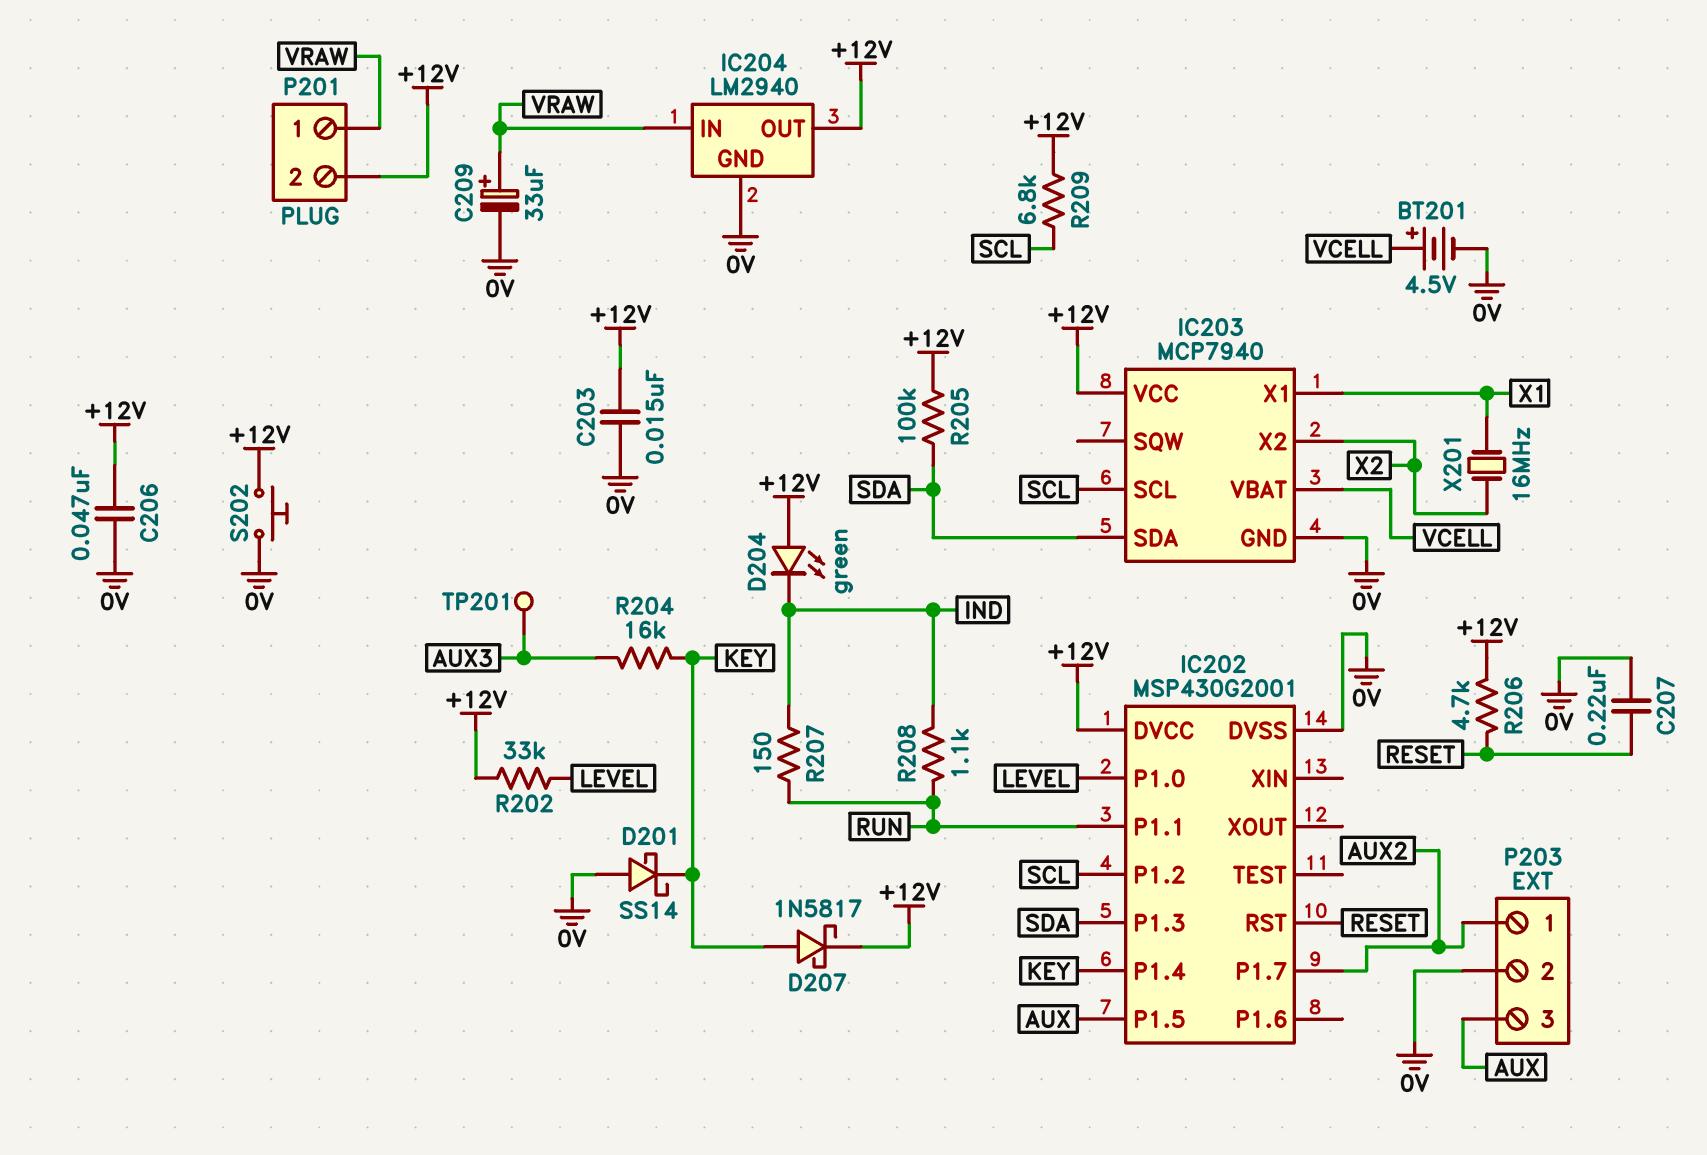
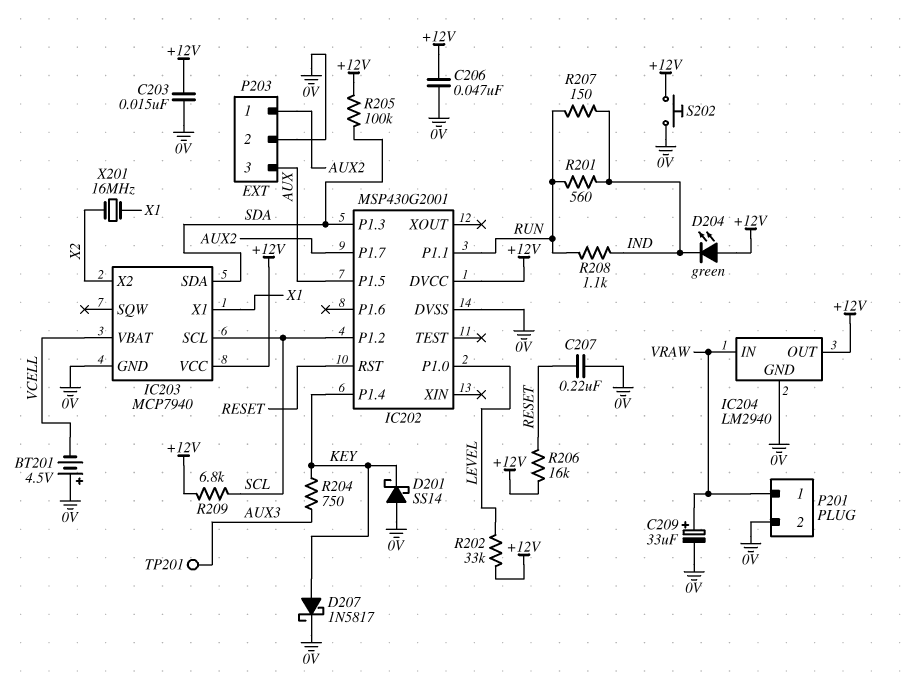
BT201: 4.5V (plus VCELL, minus 0V) -> 4.5V (plus 0V, minus VCELL)
D207: schottky 1N5817 (A KEY, K +12V) -> schottky 1N5817 (A KEY, K 0V)
P201 pin 2: +12V -> 0V
R201: none -> 560 (IND, RUN)
R204: 16k (AUX3, KEY) -> 750 (AUX3, KEY)
R206: 4.7k (+12V, RESET) -> 16k (+12V, RESET)

